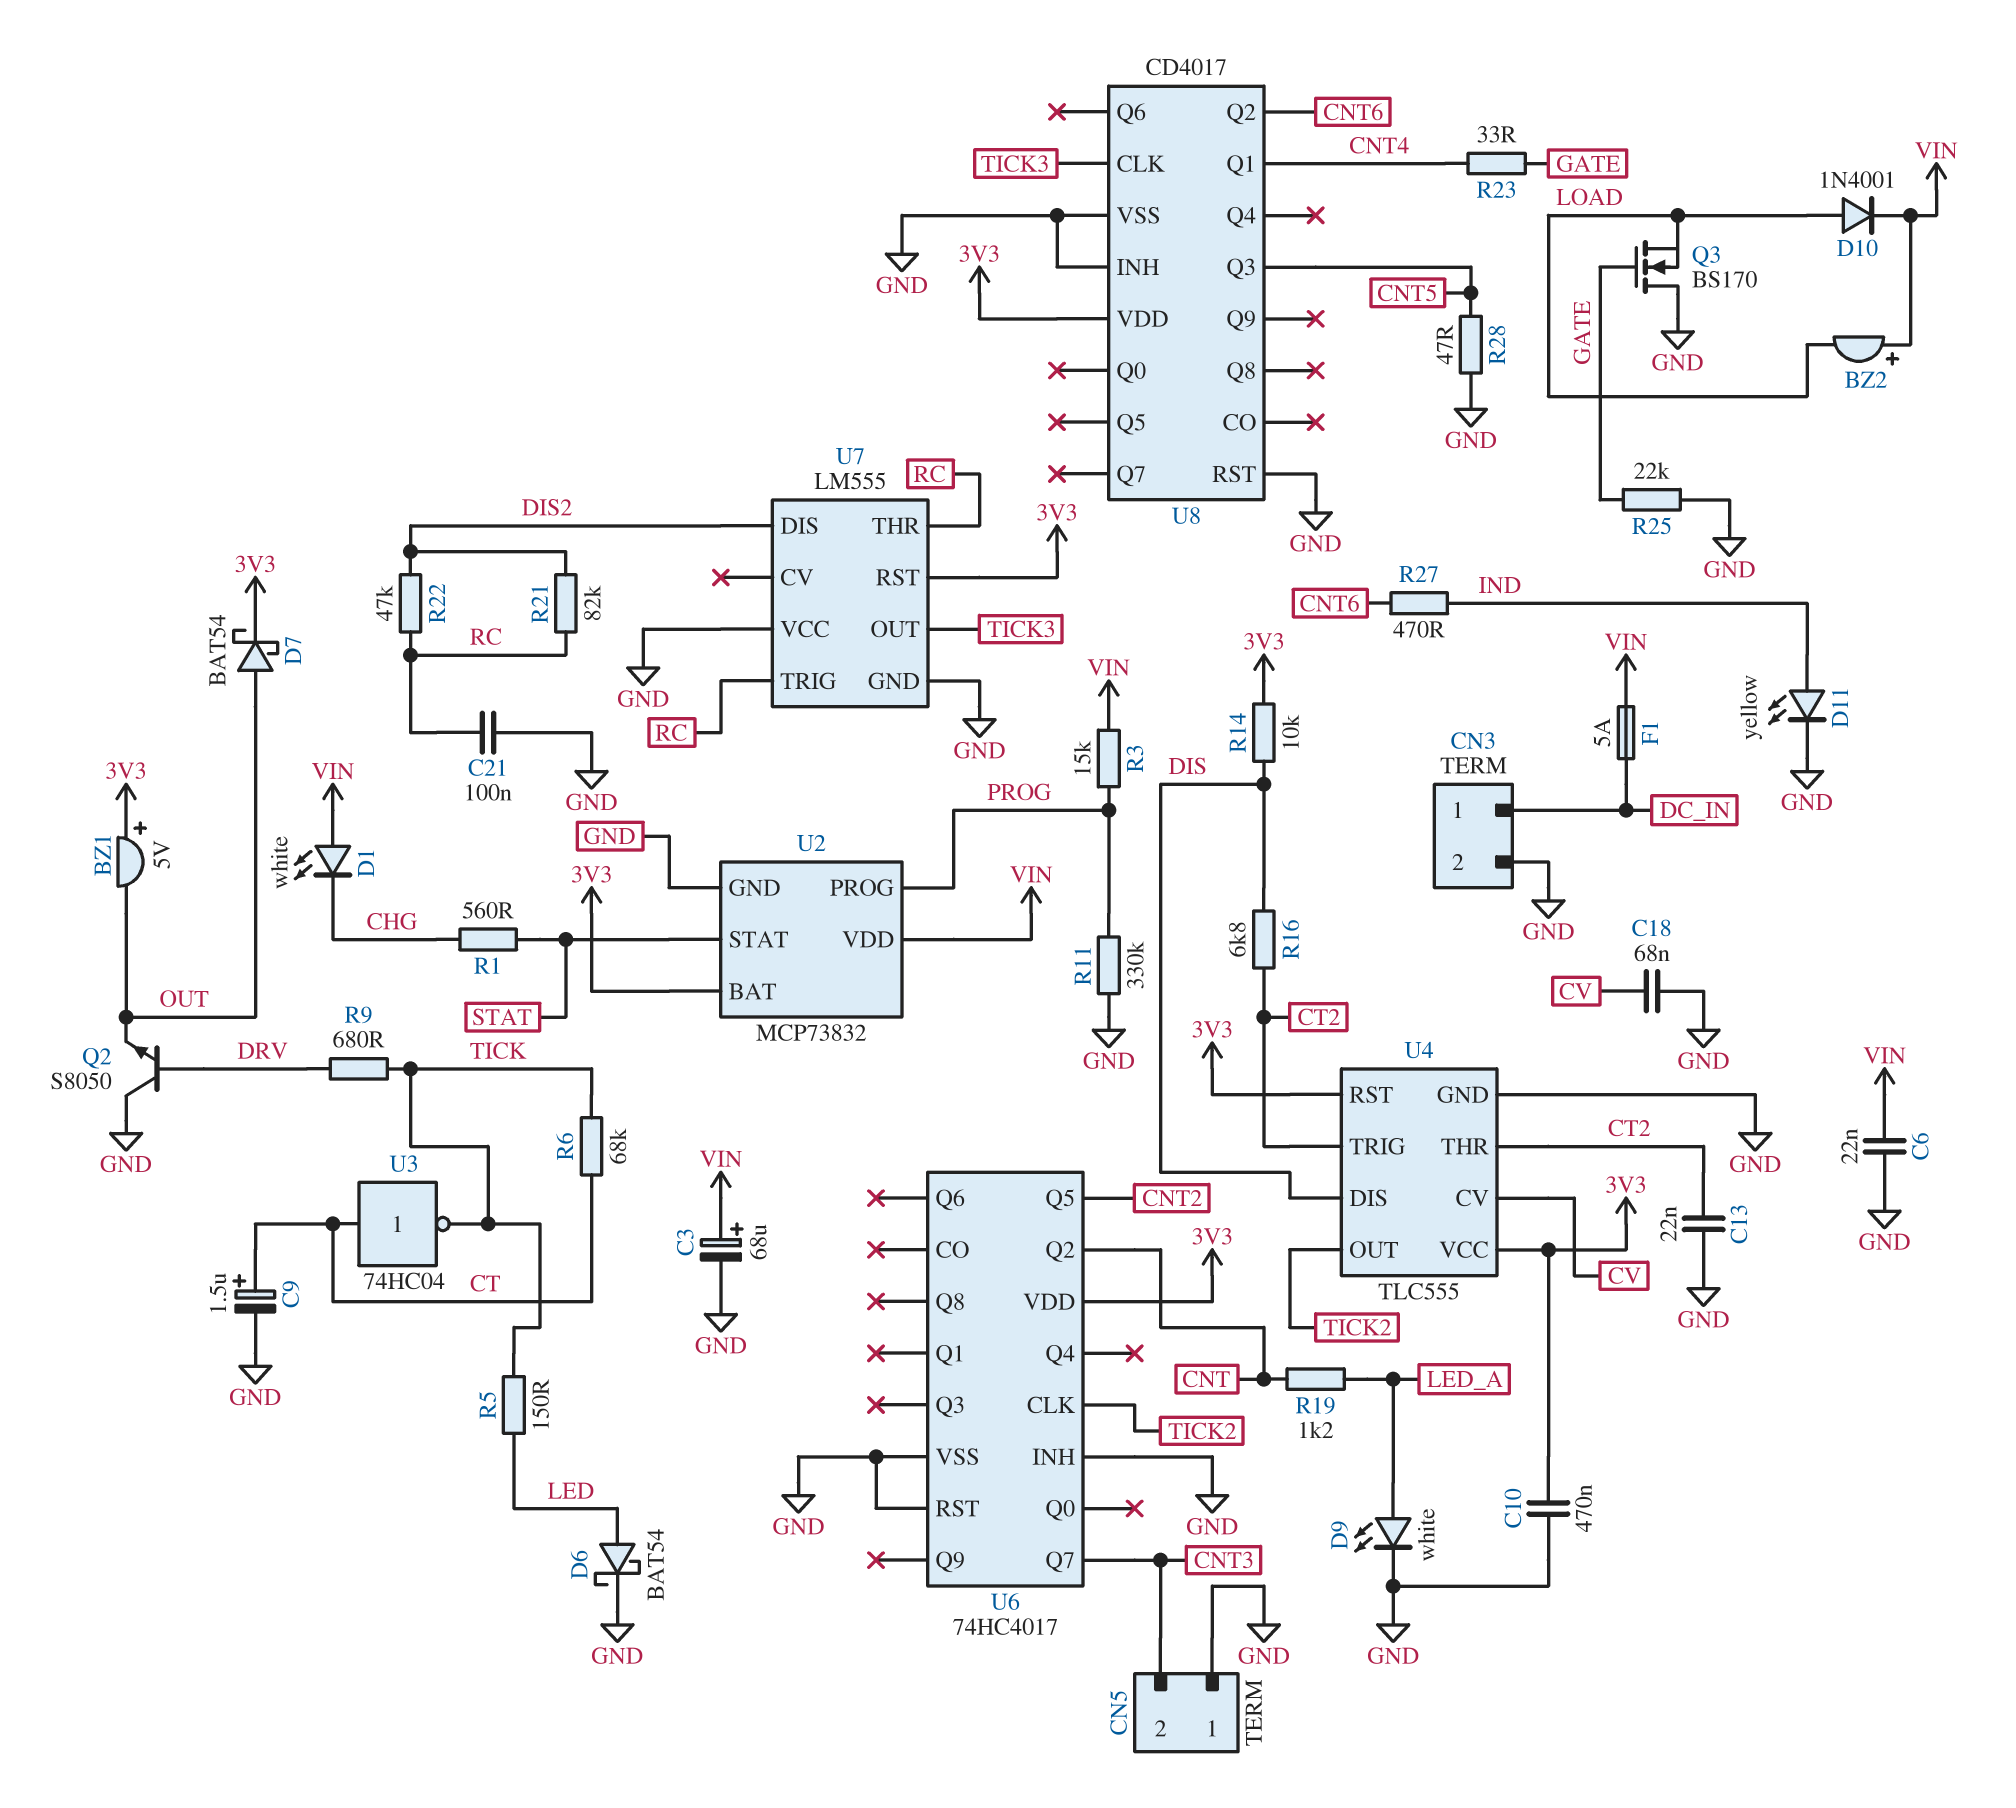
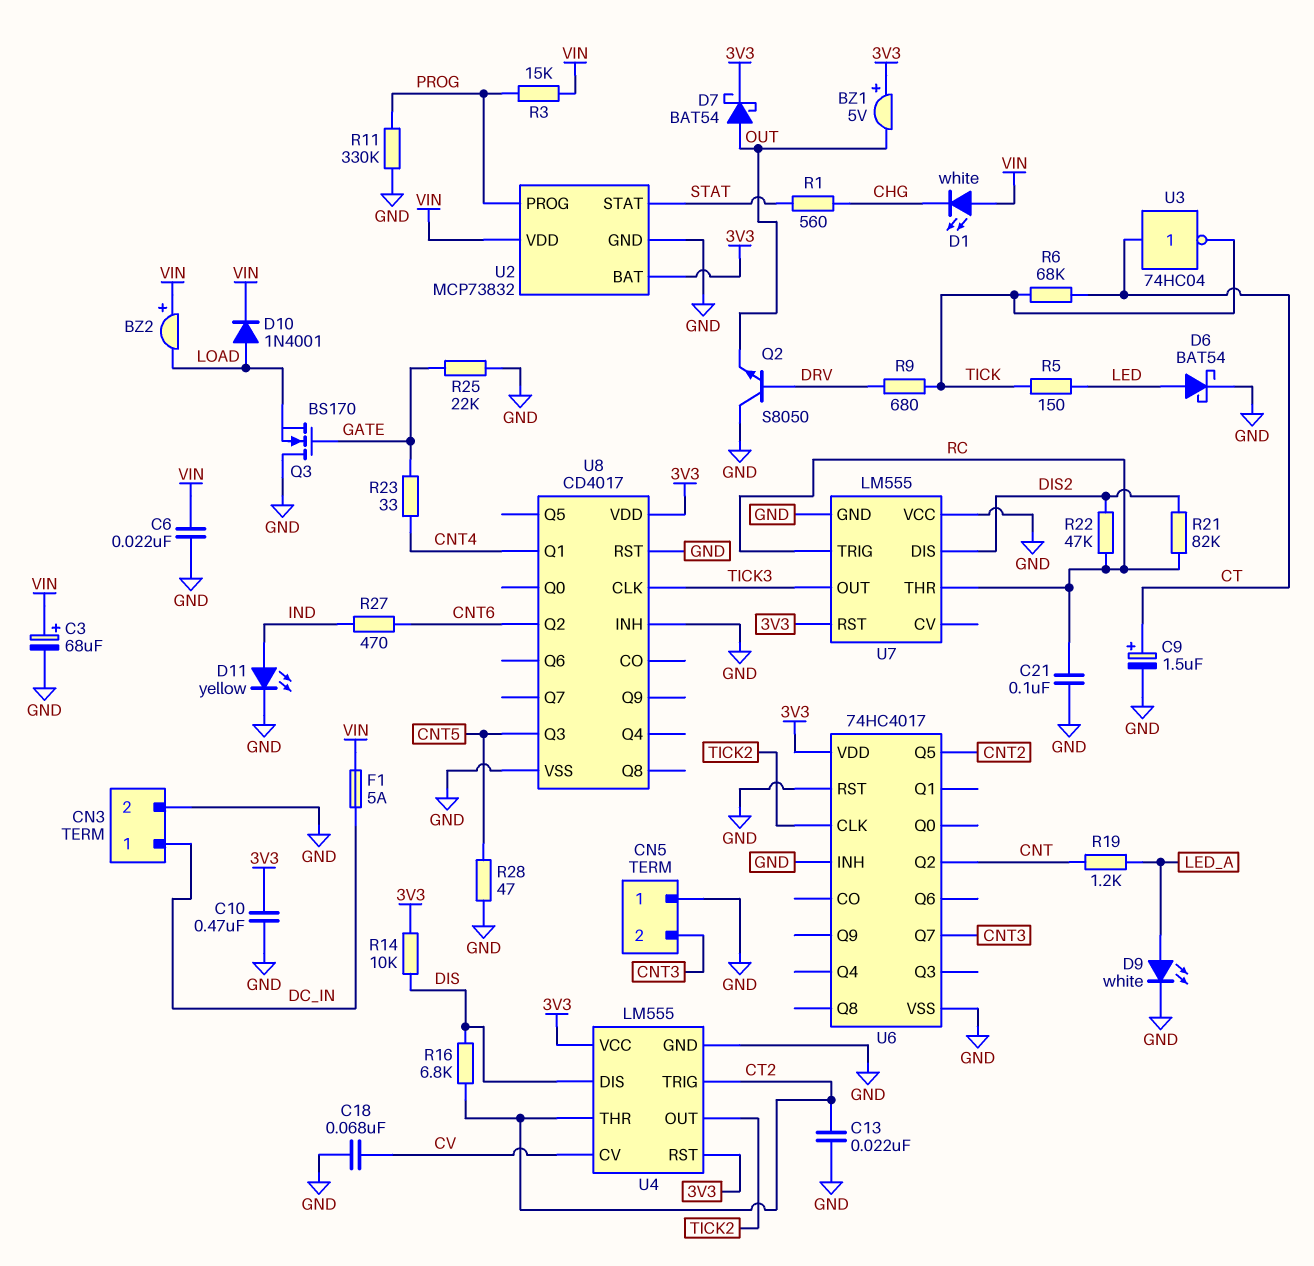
U4: TLC555 -> LM555

